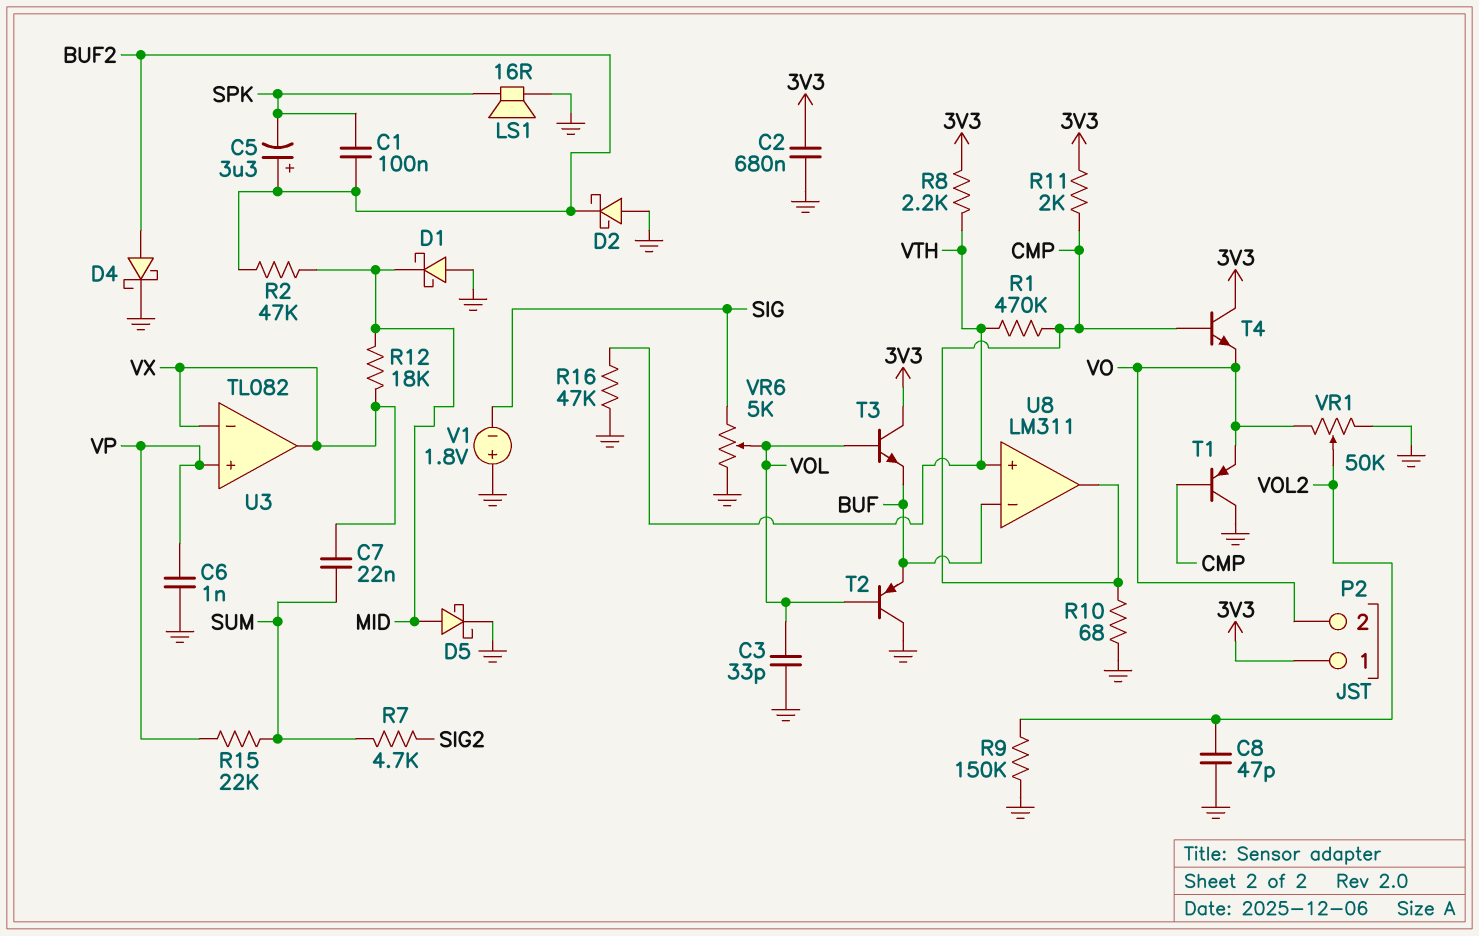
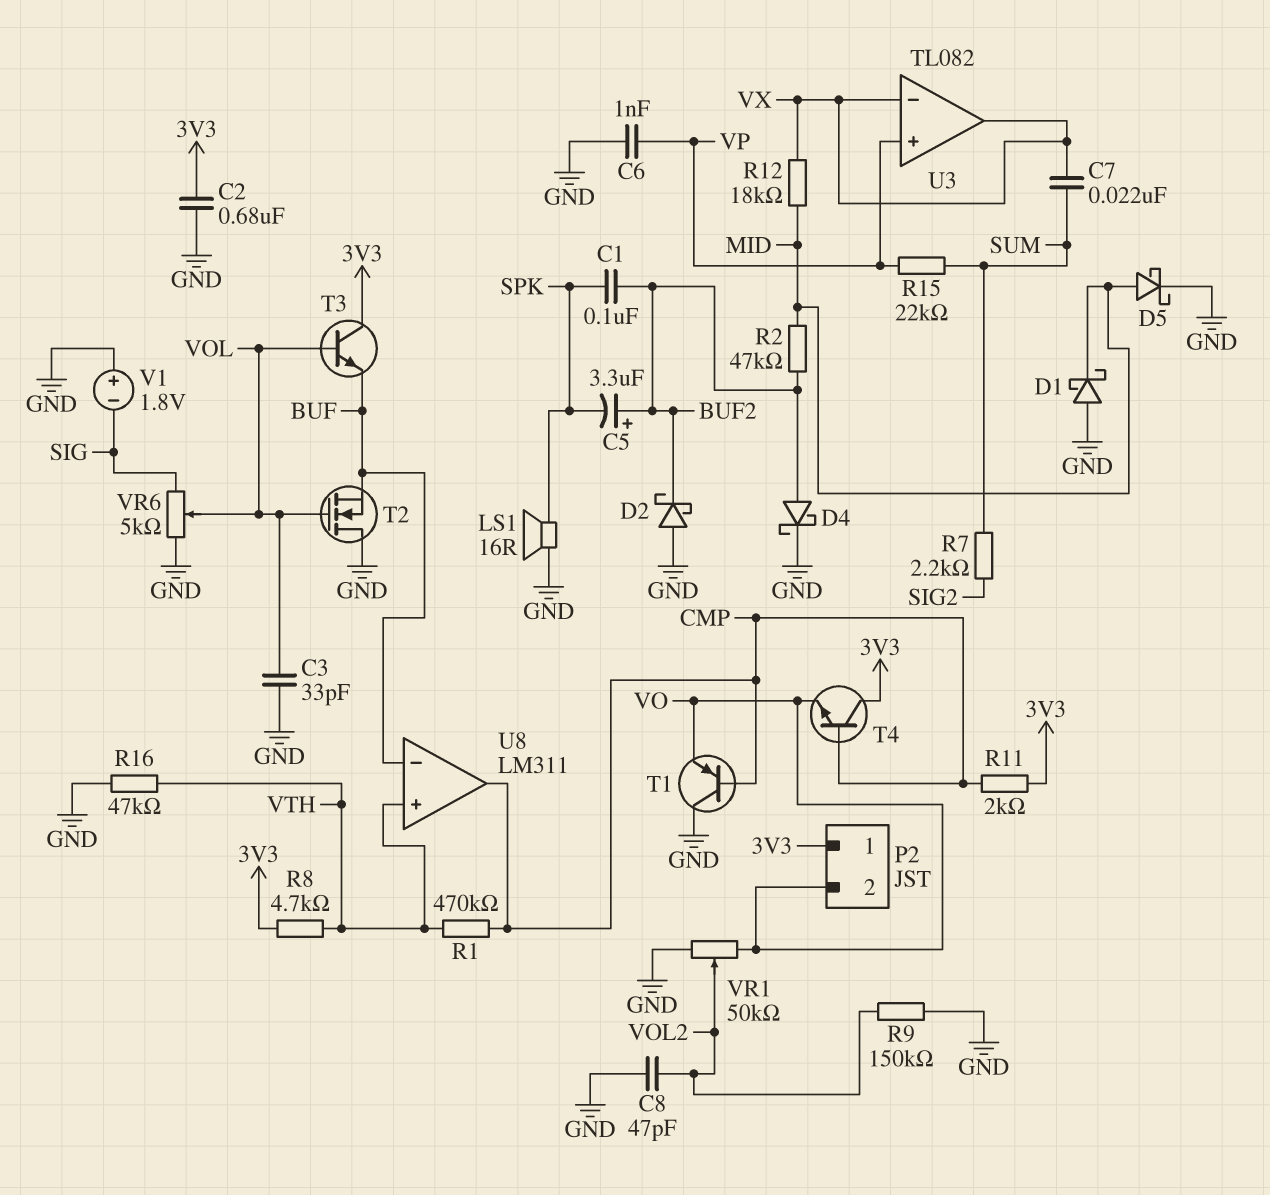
R7: 4.7k (SIG2, SUM) -> 2.2k (SIG2, SUM)
R8: 2.2k (3V3, VTH) -> 4.7k (3V3, VTH)
R10: 68 (CMP, GND) -> none
T2: PNP (B VOL, C GND, E BUF) -> NMOS (G VOL, D GND, S BUF)

